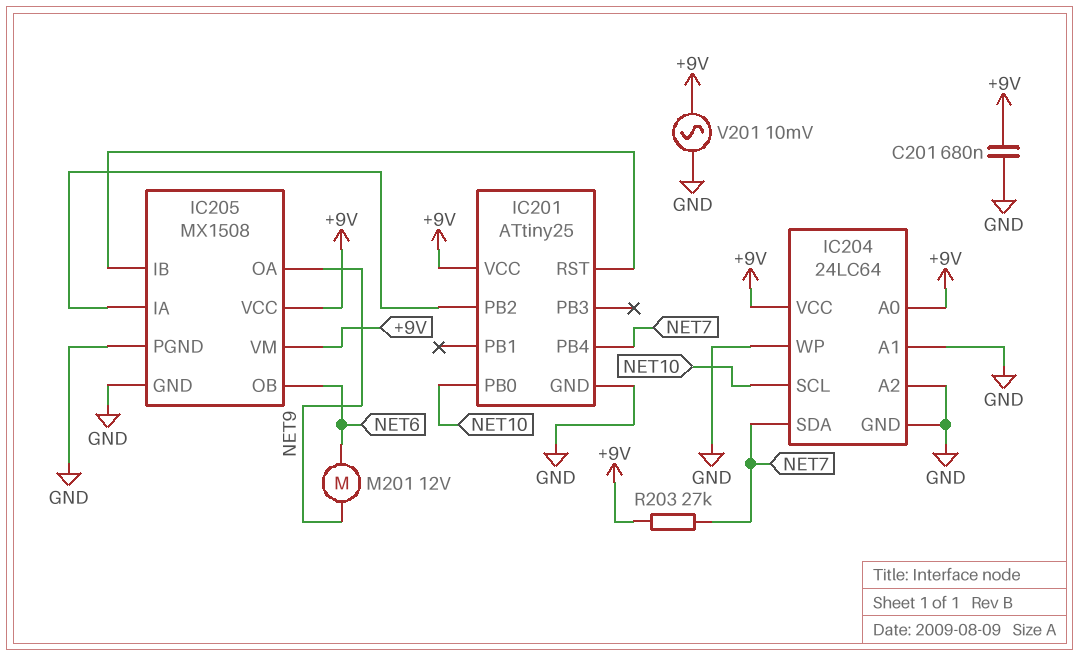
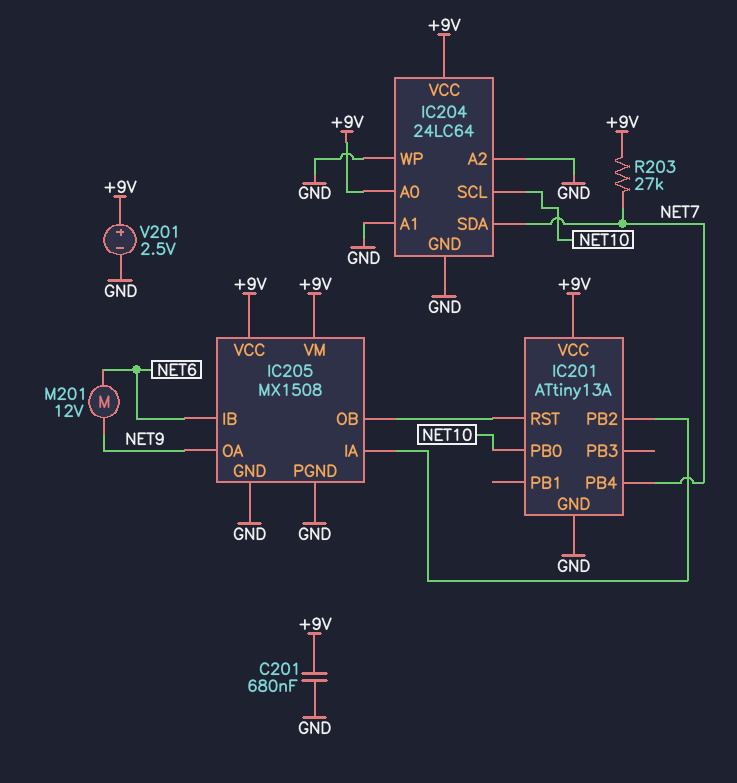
IC201: ATtiny25 -> ATtiny13A
IC205 pin IB: IC201/RST -> NET6
IC205 pin OB: NET6 -> IC201/RST
V201: AC 10mV (+9V, GND) -> 2.5V (plus +9V, minus GND)

